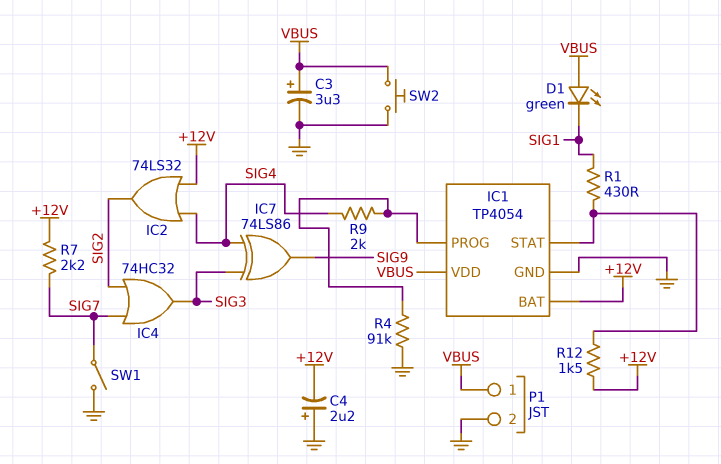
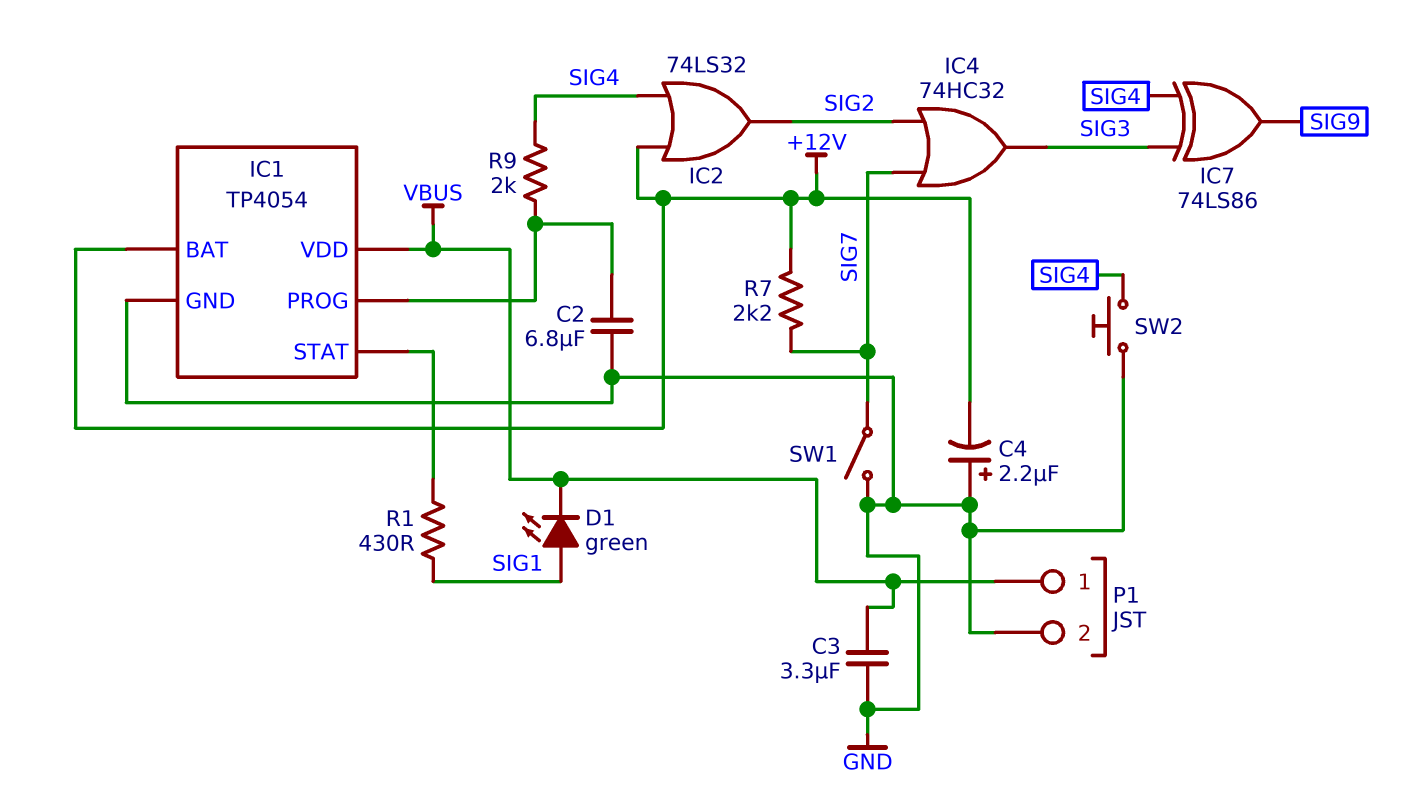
C2: none -> 6.8uF (GND, IC1/PROG)
C3: 3.3uF (plus VBUS, minus GND) -> 3.3uF (GND, VBUS)
D1: LED green (A VBUS, K SIG1) -> LED green (A SIG1, K VBUS)
R4: 91k (GND, IC1/PROG) -> none
R12: 1.5k (+12V, IC1/STAT) -> none
SW2: button (GND, VBUS) -> button (GND, SIG4)

